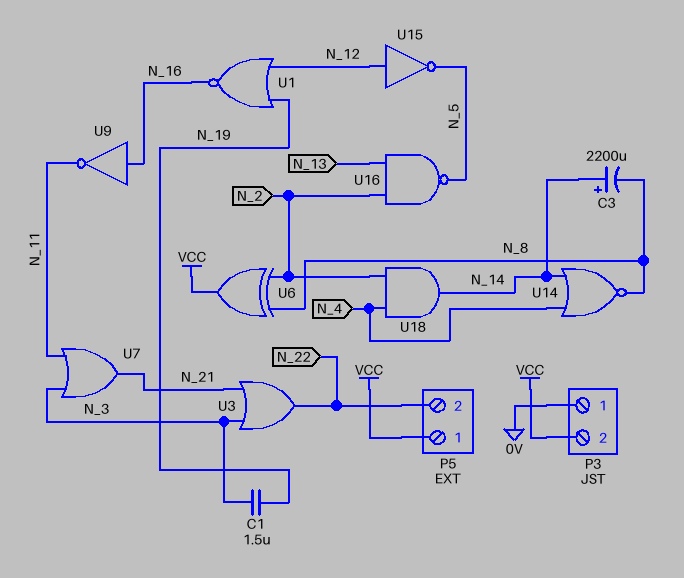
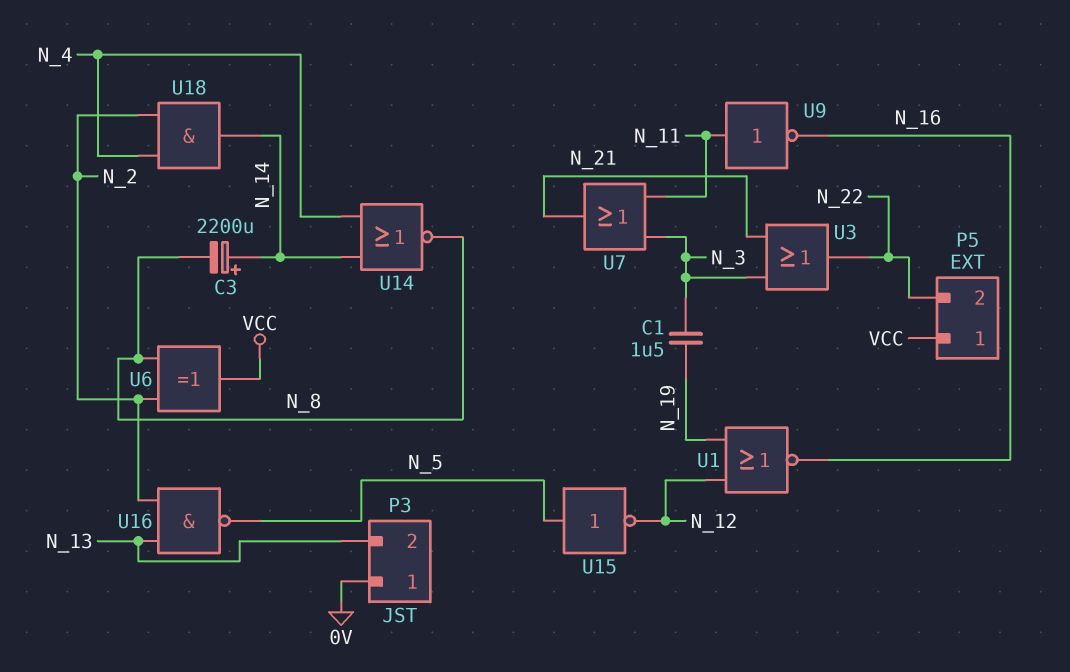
P3 pin 2: VCC -> N_13
U9: NOT (in N_16, out N_11) -> NOT (in N_11, out N_16)
U15: NOT (in N_12, out N_5) -> NOT (in N_5, out N_12)

